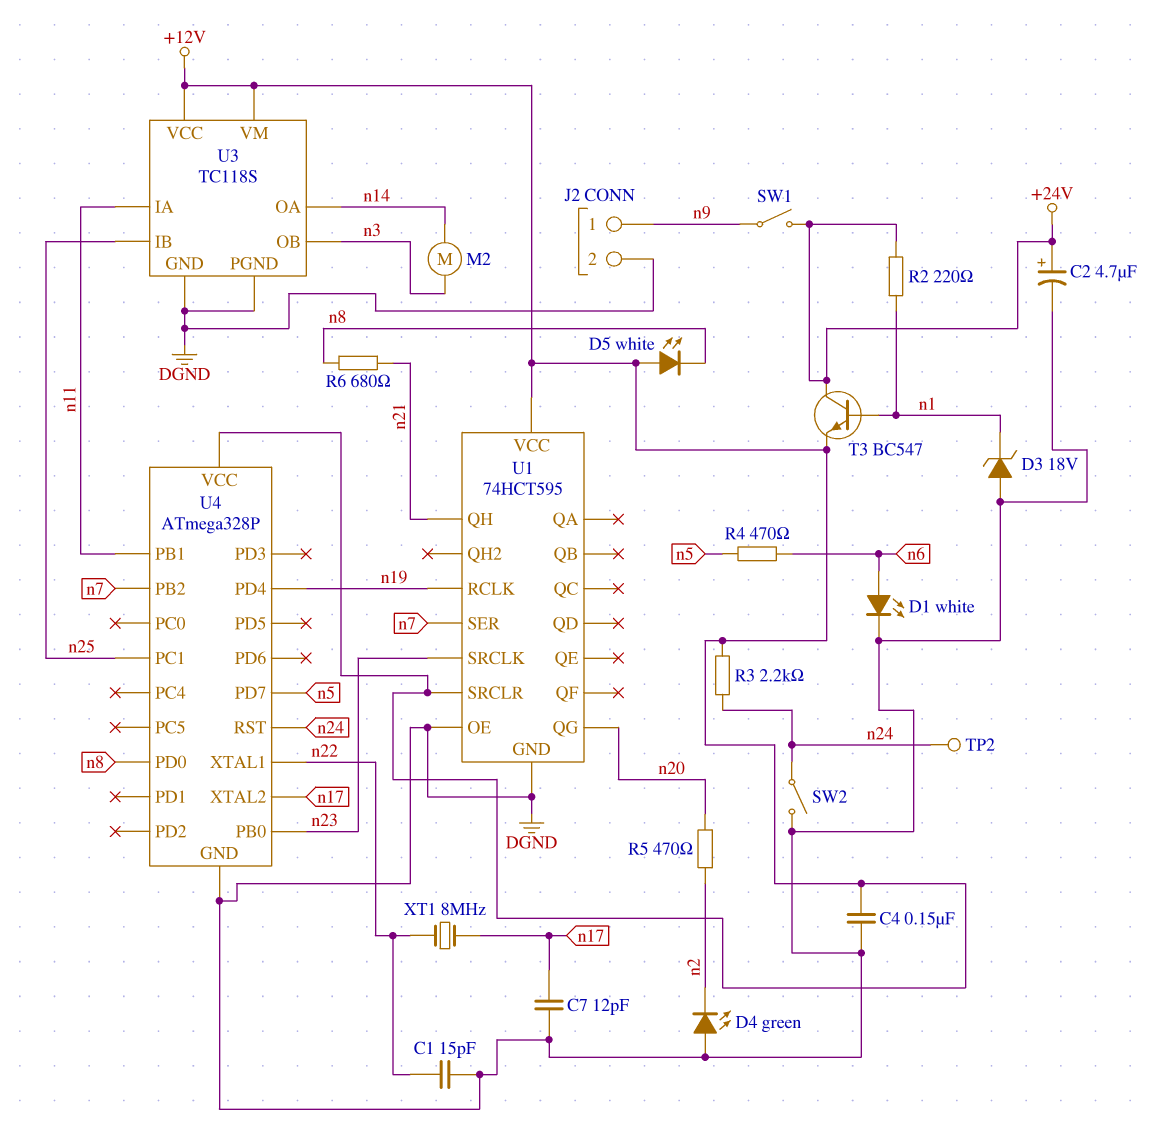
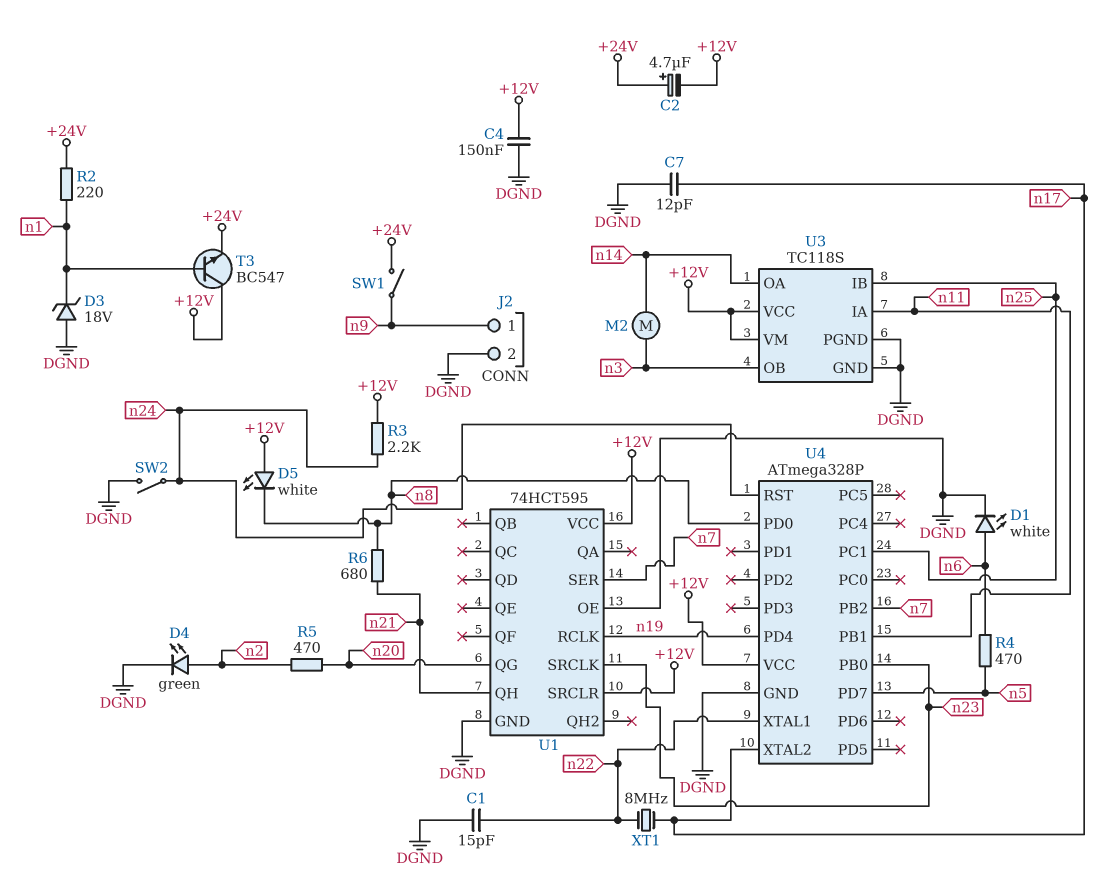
C2: 4.7uF (plus +24V, minus DGND) -> 4.7uF (plus +24V, minus +12V)
D4: LED green (A DGND, K n2) -> LED green (A n2, K DGND)
T3: NPN BC547 (B n1, C +24V, E +12V) -> NPN BC547 (B n1, C +12V, E +24V)
TP2: test point (n24) -> none

